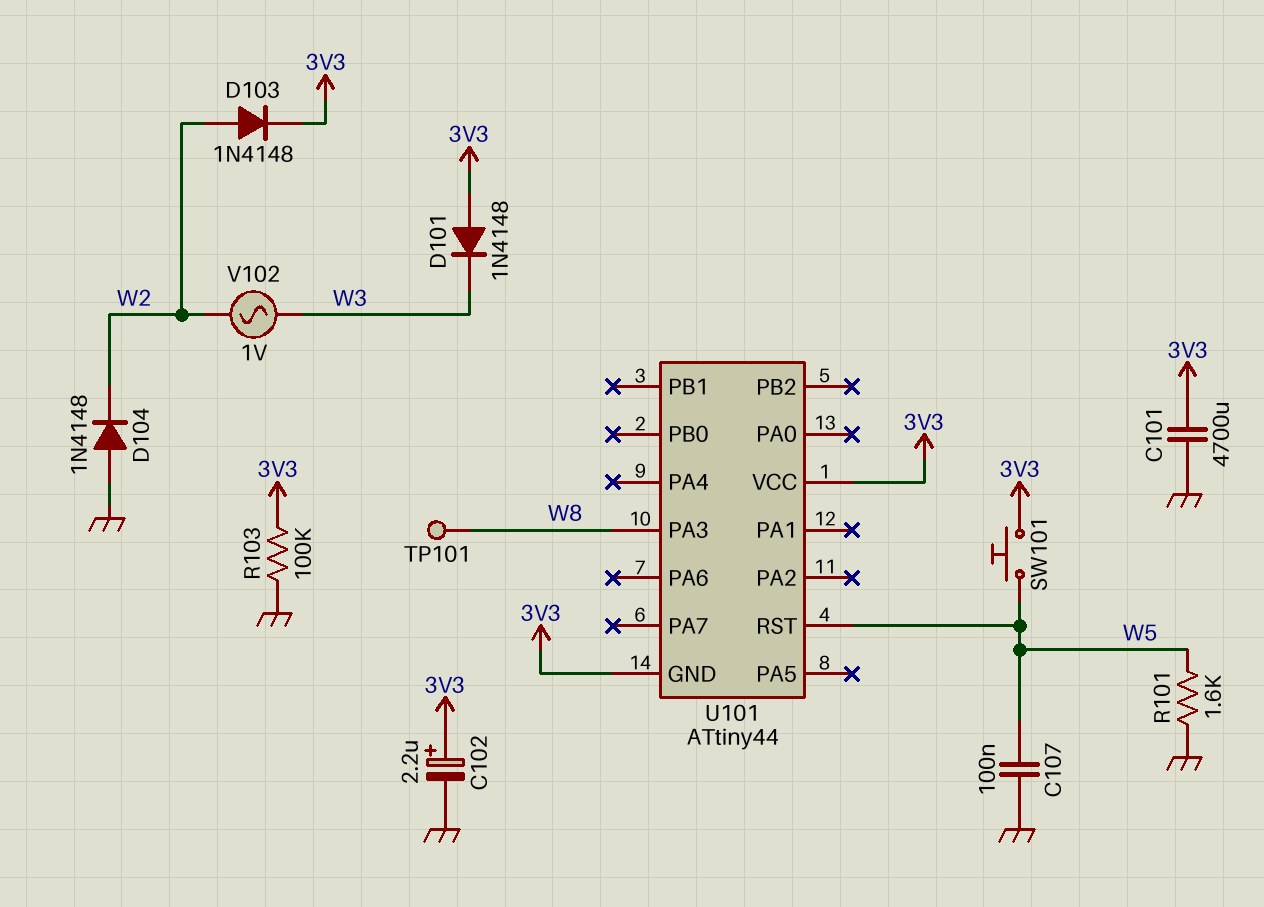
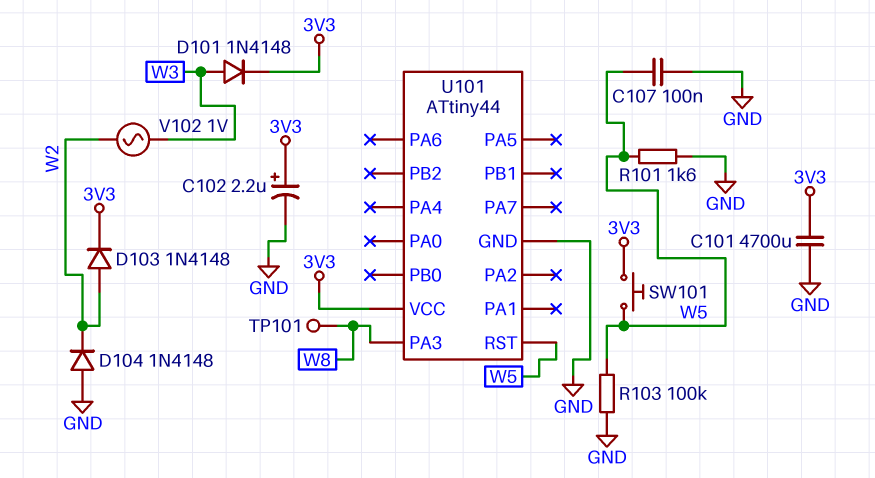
D101: diode 1N4148 (A 3V3, K W3) -> diode 1N4148 (A W3, K 3V3)
R103: 100k (3V3, GND) -> 100k (GND, W5)
U101 pin GND: 3V3 -> GND

